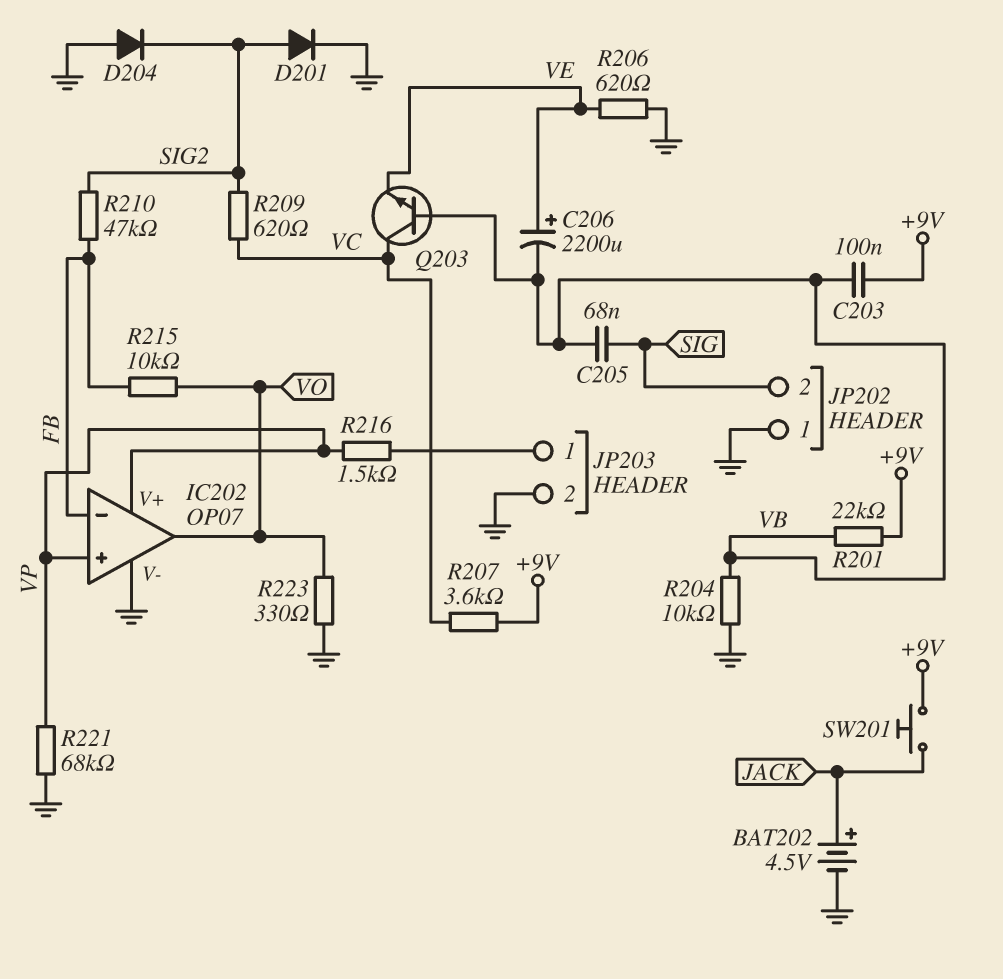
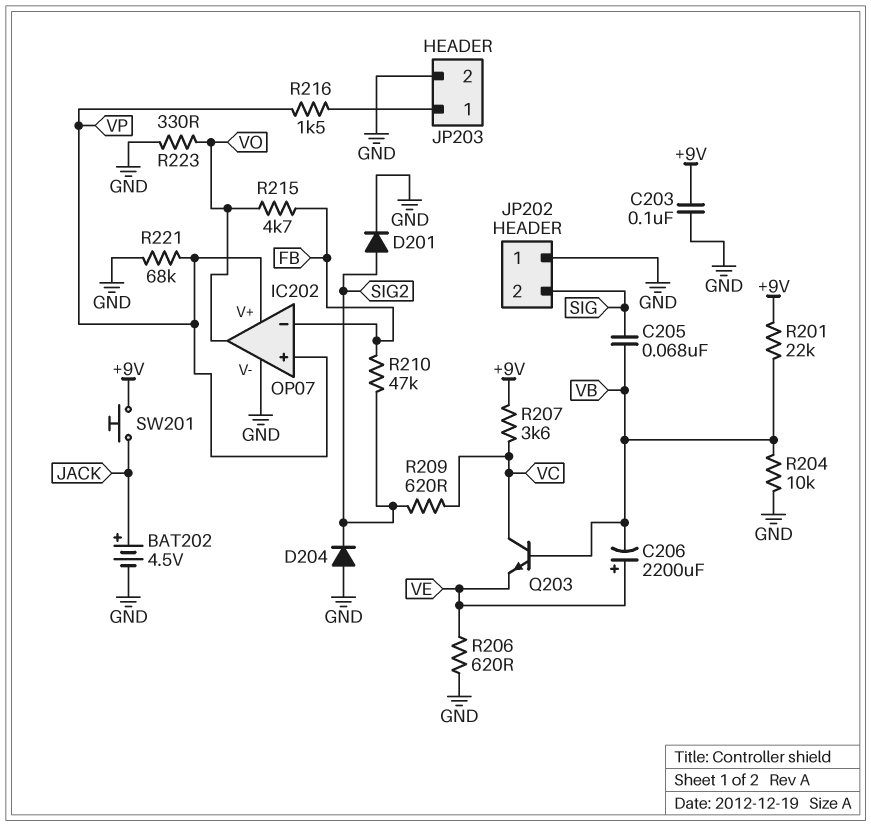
C203: 100nF (+9V, VB) -> 100nF (+9V, GND)
R215: 10k (FB, VO) -> 4.7k (FB, VO)

